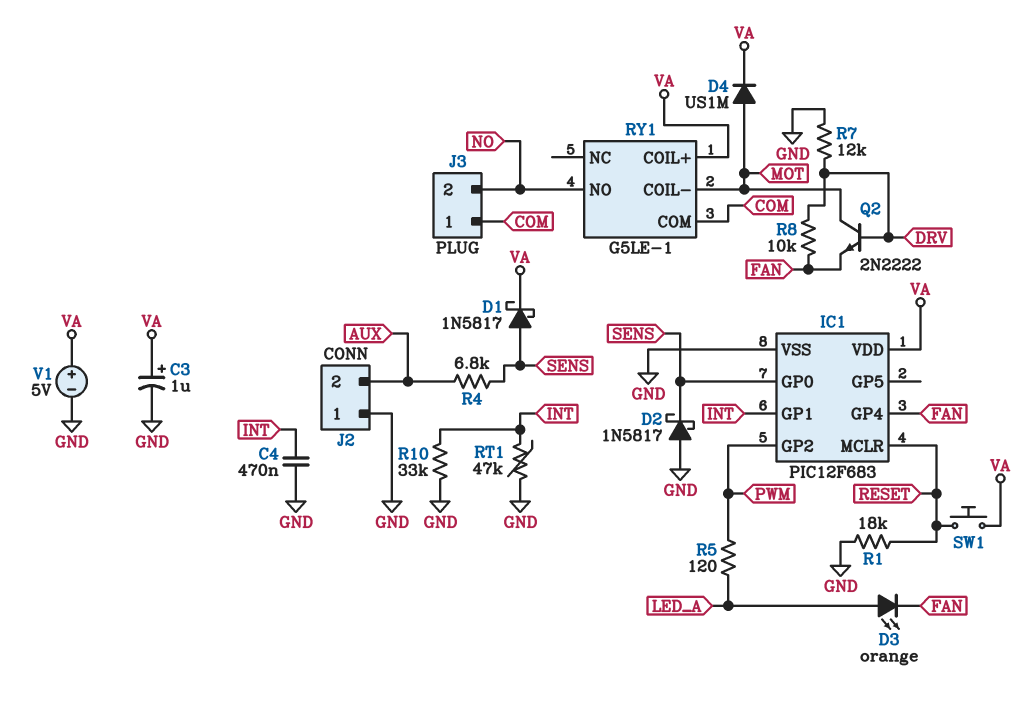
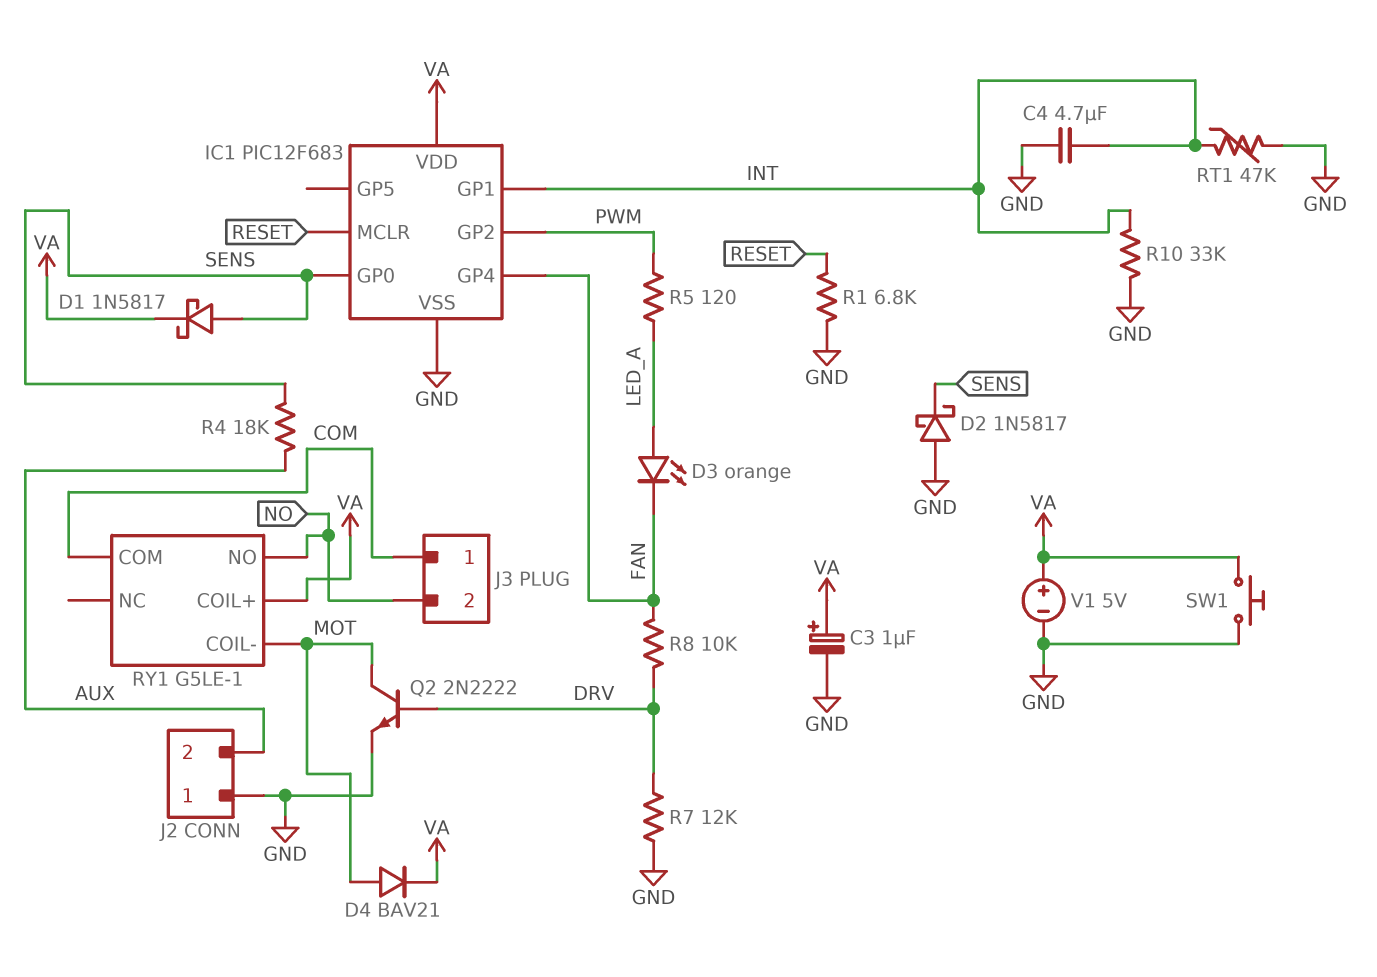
C4: 470nF (GND, INT) -> 4.7uF (GND, INT)
D4: diode US1M (A MOT, K VA) -> diode BAV21 (A MOT, K VA)
Q2: NPN 2N2222 (B DRV, C MOT, E FAN) -> NPN 2N2222 (B DRV, C MOT, E GND)
R1: 18k (GND, RESET) -> 6.8k (GND, RESET)
R4: 6.8k (AUX, SENS) -> 18k (AUX, SENS)
SW1: button (RESET, VA) -> button (GND, VA)

